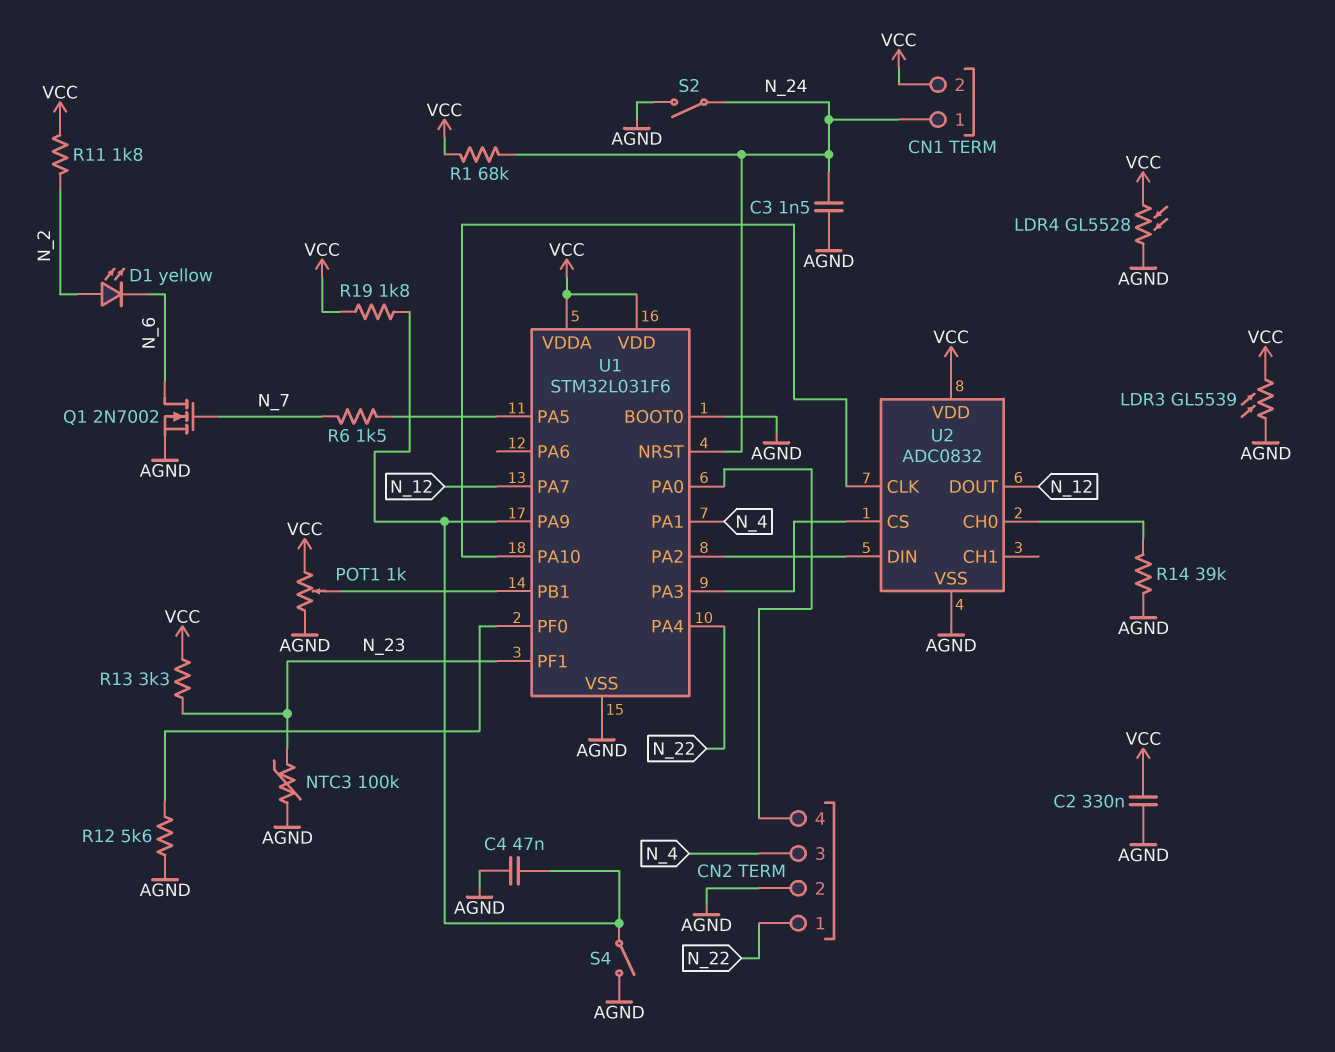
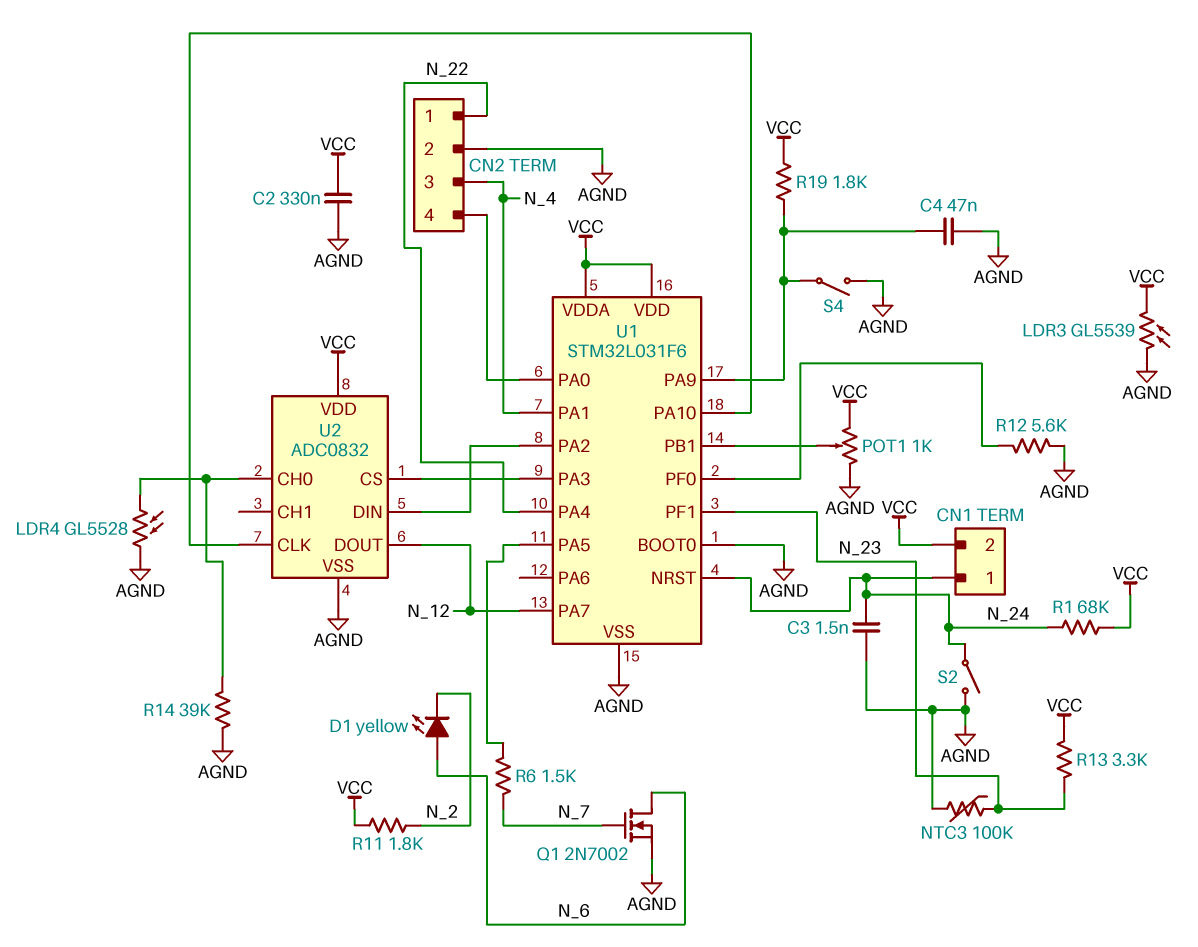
D1: LED yellow (A N_2, K N_6) -> LED yellow (A N_6, K N_2)
LDR4: GL5528 (AGND, VCC) -> GL5528 (AGND, U2/CH0)

